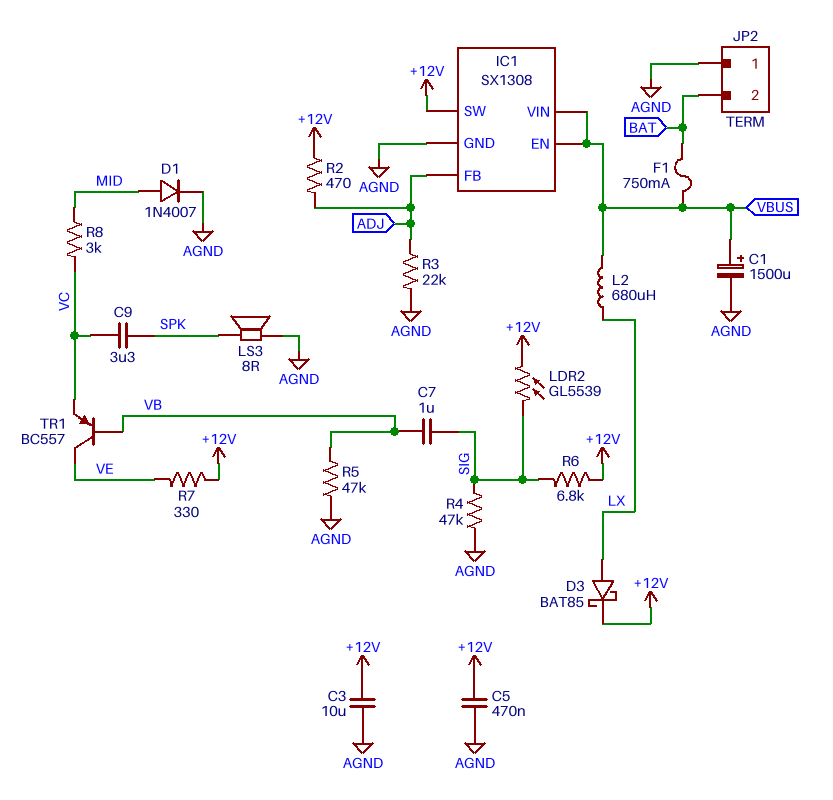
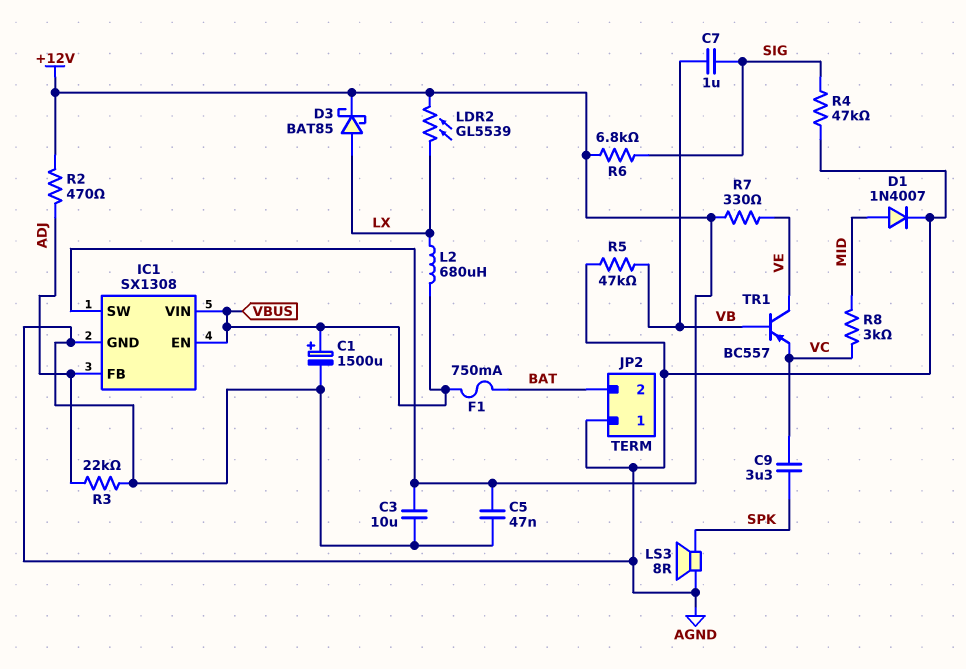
C5: 470nF (+12V, AGND) -> 47nF (+12V, AGND)
LDR2: GL5539 (+12V, SIG) -> GL5539 (+12V, LX)

